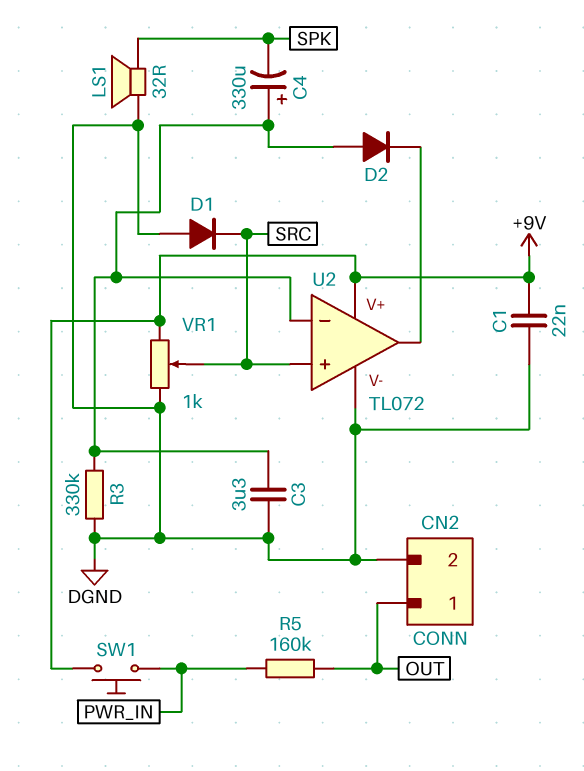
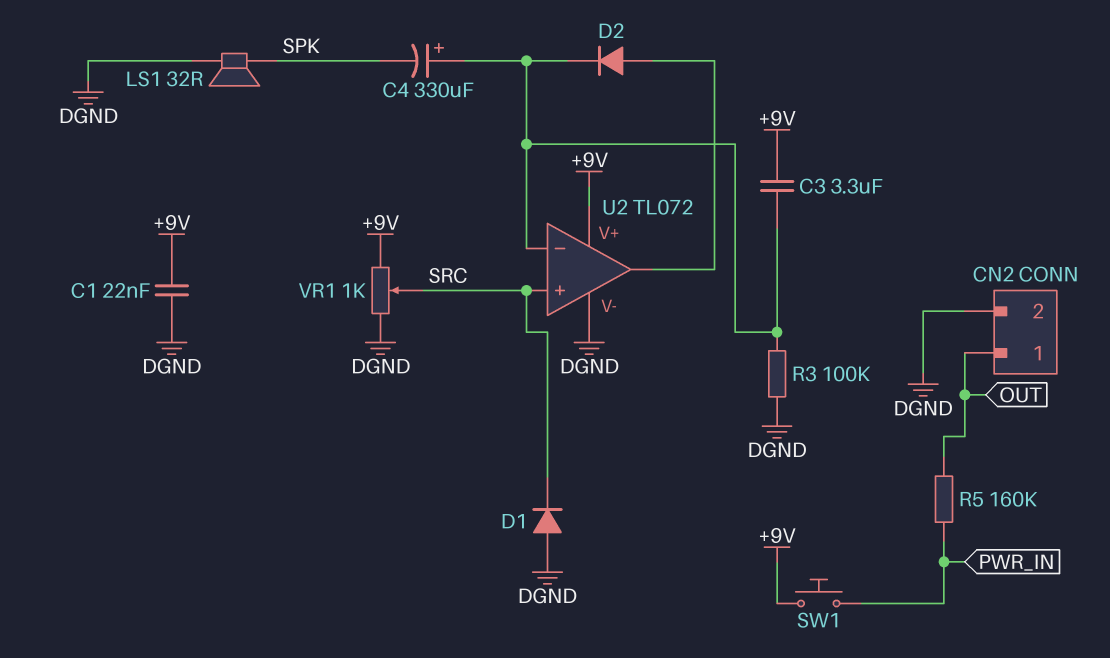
C3: 3.3uF (DGND, U2/in-) -> 3.3uF (+9V, U2/in-)
D2: diode (A U2/in-, K U2/out) -> diode (A U2/out, K U2/in-)
R3: 330k (DGND, U2/in-) -> 100k (DGND, U2/in-)

